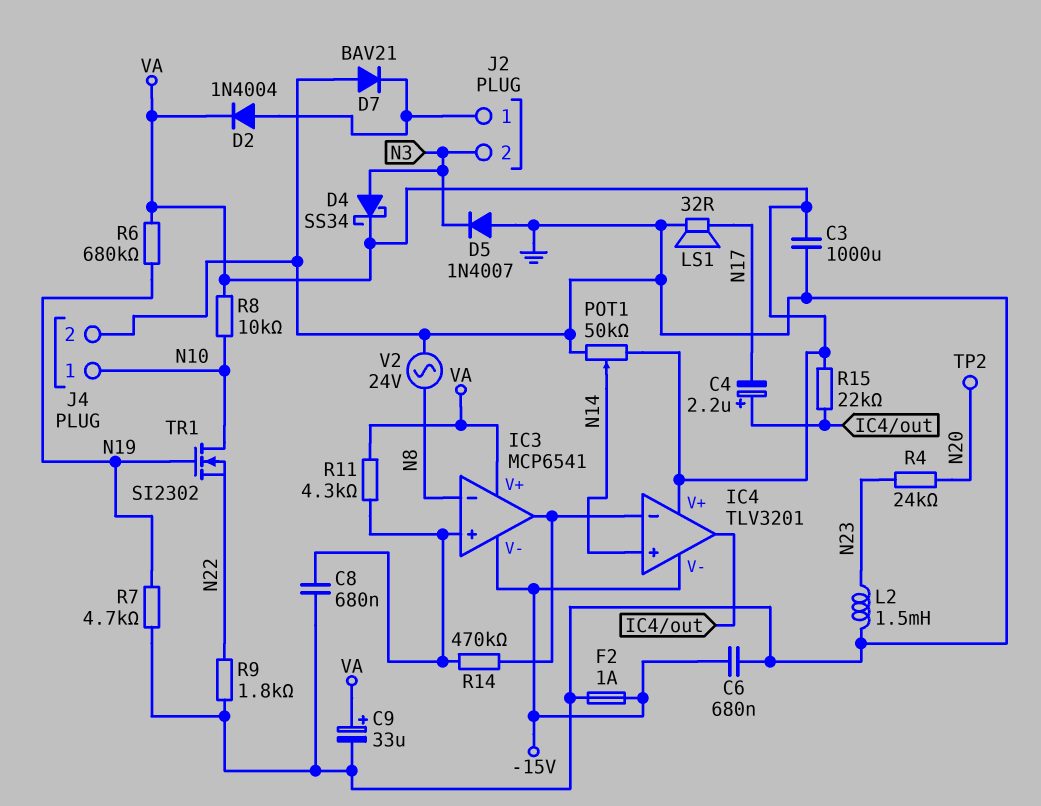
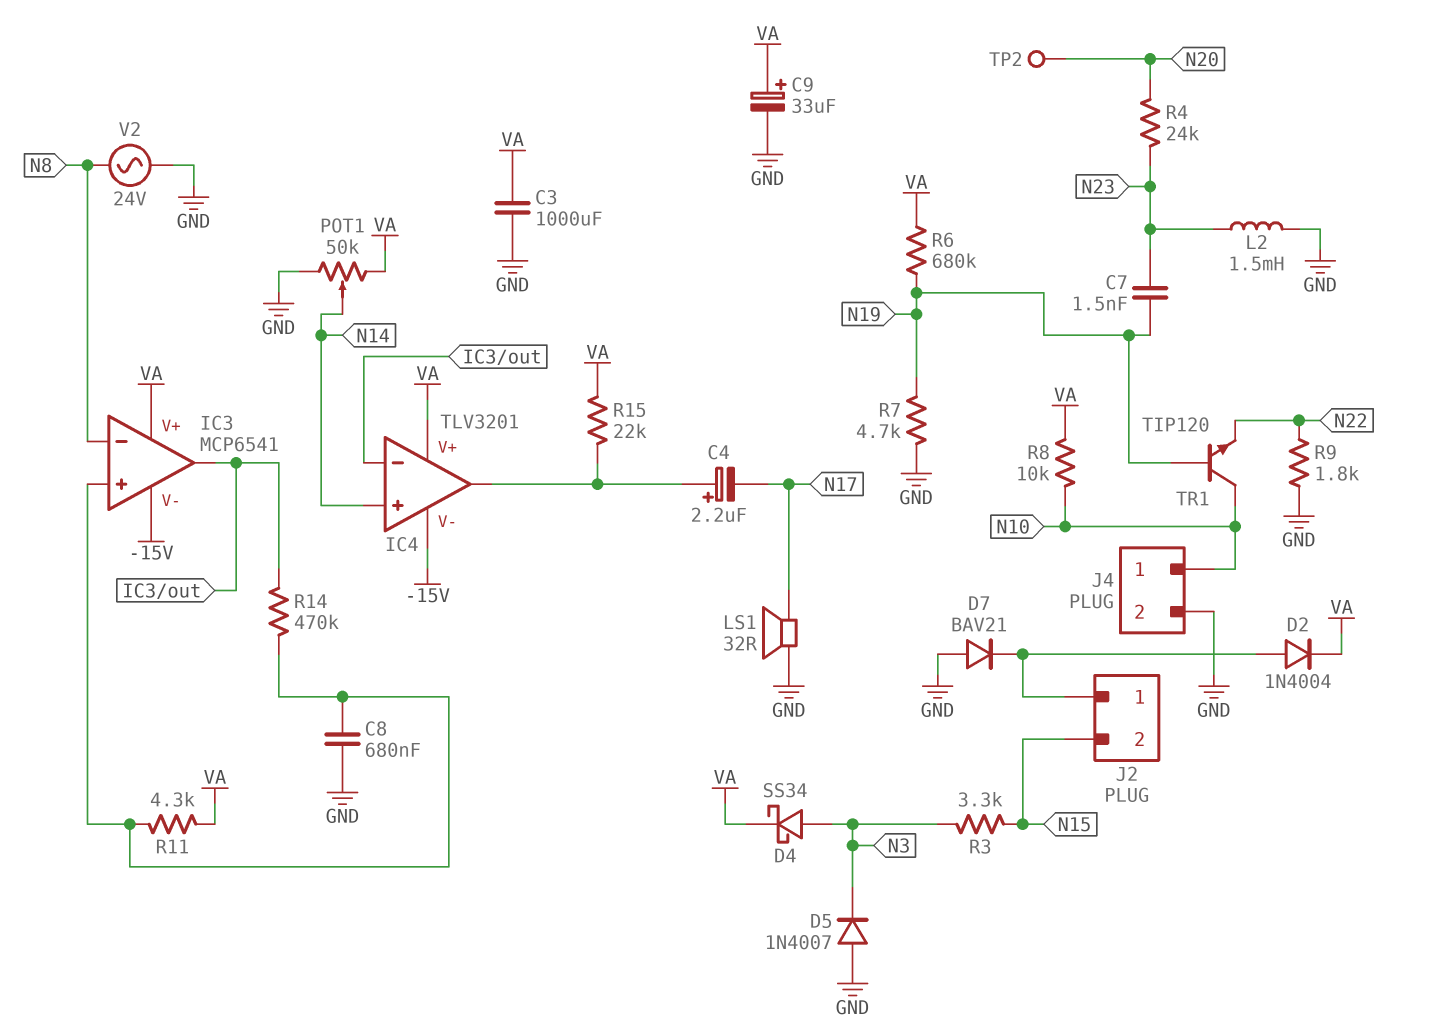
C6: 680nF (-15V, GND) -> none
C7: none -> 1.5nF (N19, N23)
F2: 1A (-15V, GND) -> none
J2 pin 2: N3 -> N15
R3: none -> 3.3k (N3, N15)
TR1: NMOS SI2302 (G N19, D N10, S N22) -> NPN TIP120 (B N19, C N10, E N22)

